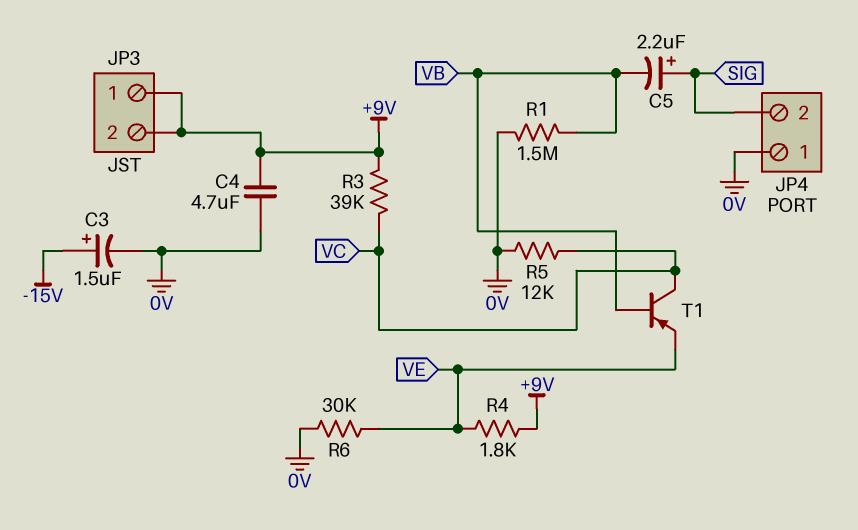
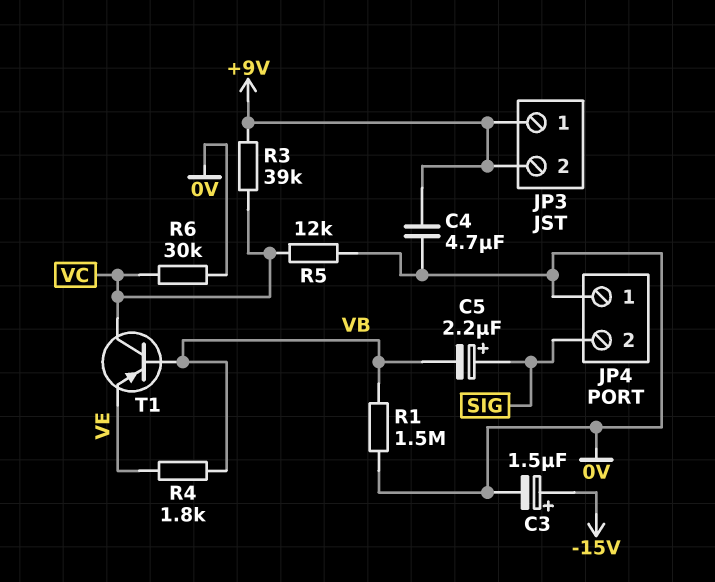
R4: 1.8k (+9V, VE) -> 1.8k (VB, VE)
R6: 30k (0V, VE) -> 30k (0V, VC)

